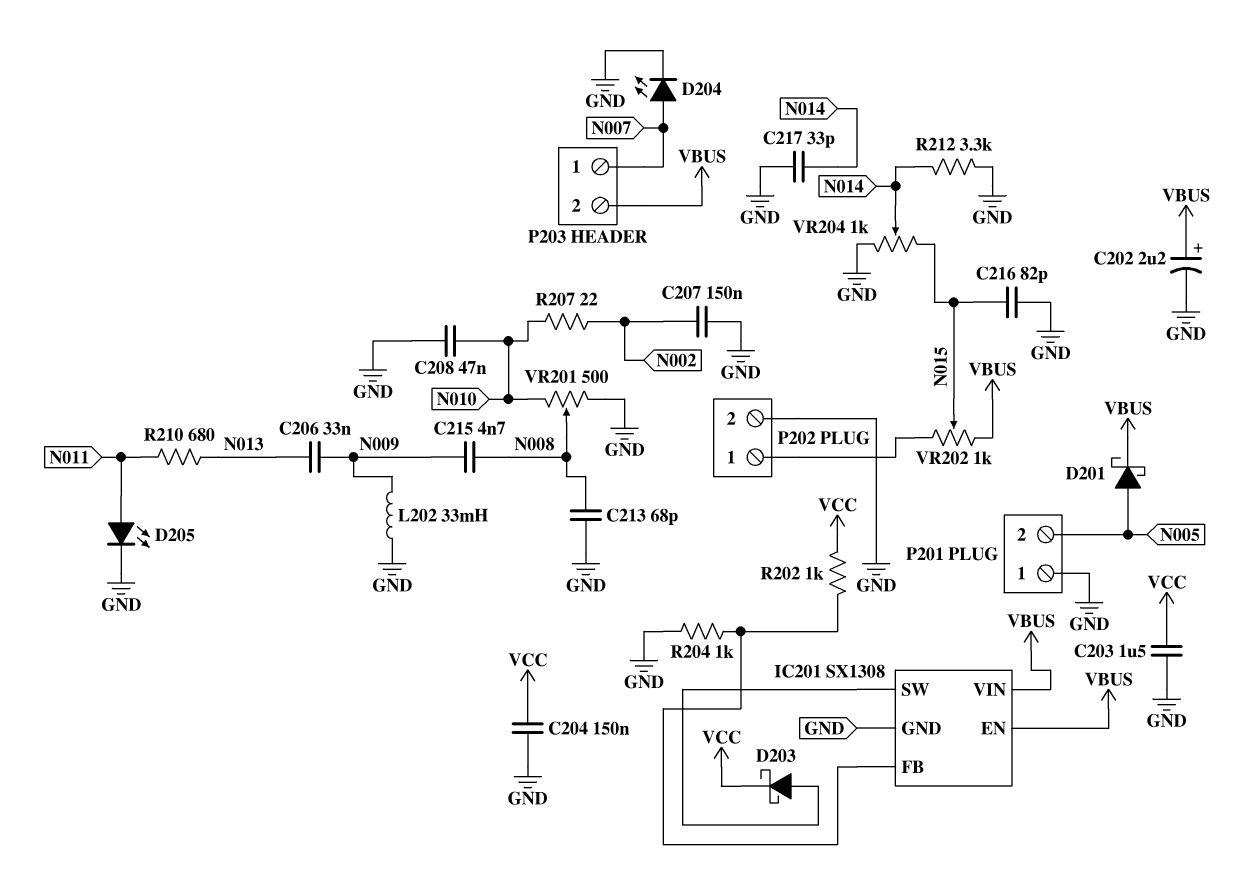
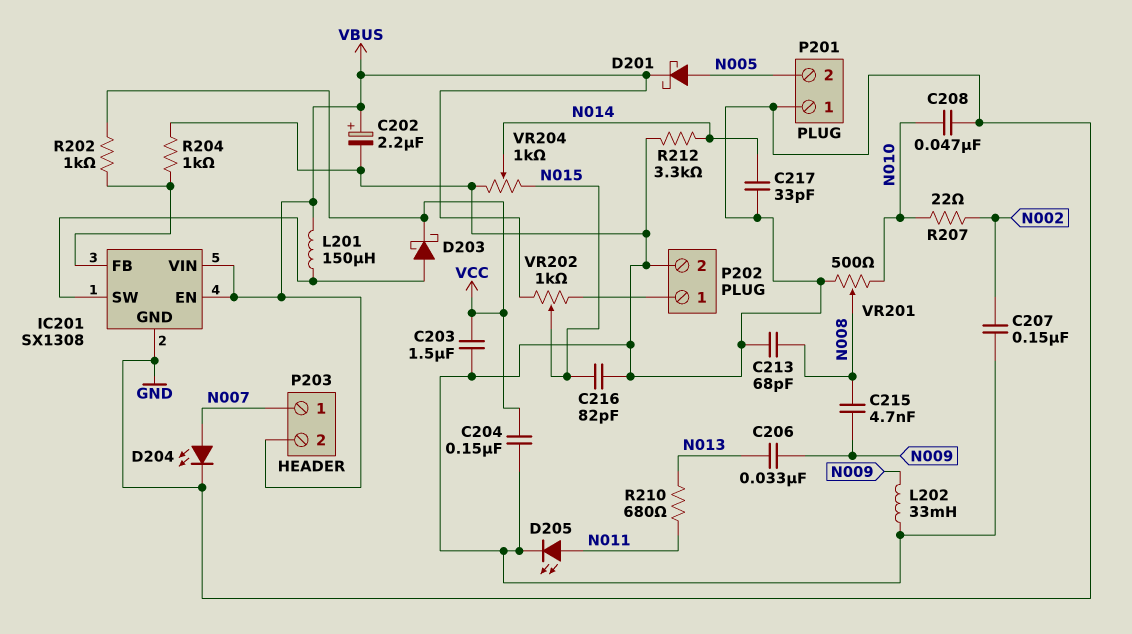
L201: none -> 150uH (IC201/SW, VBUS)

